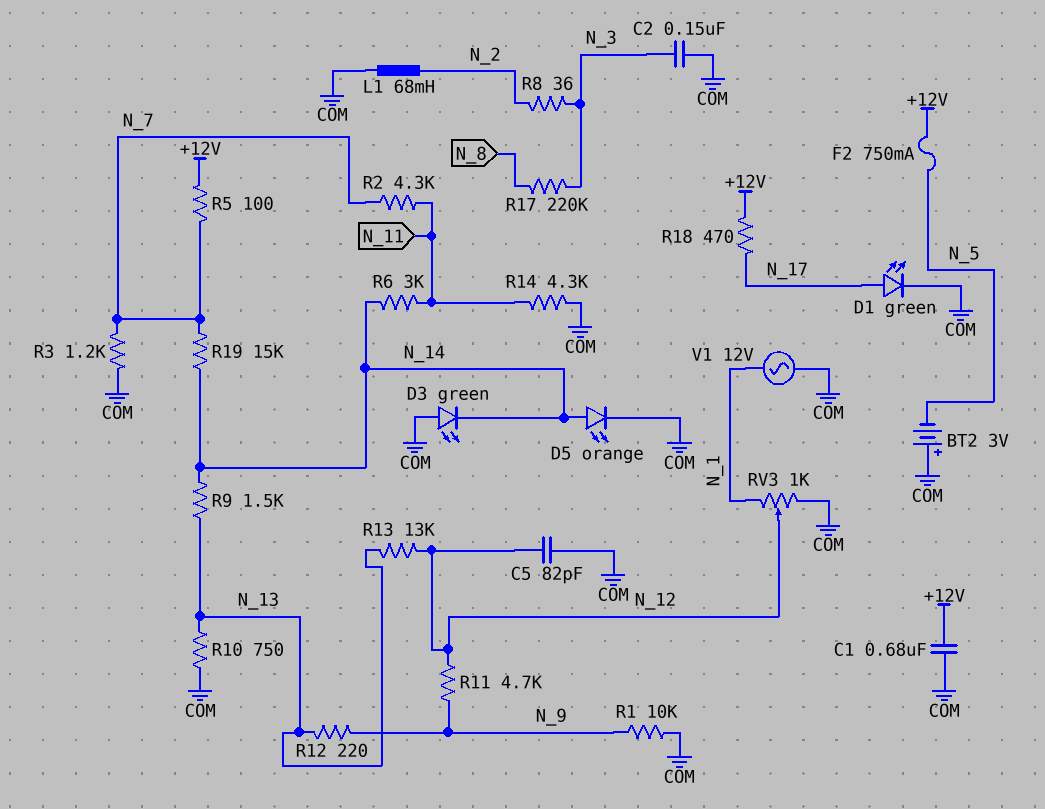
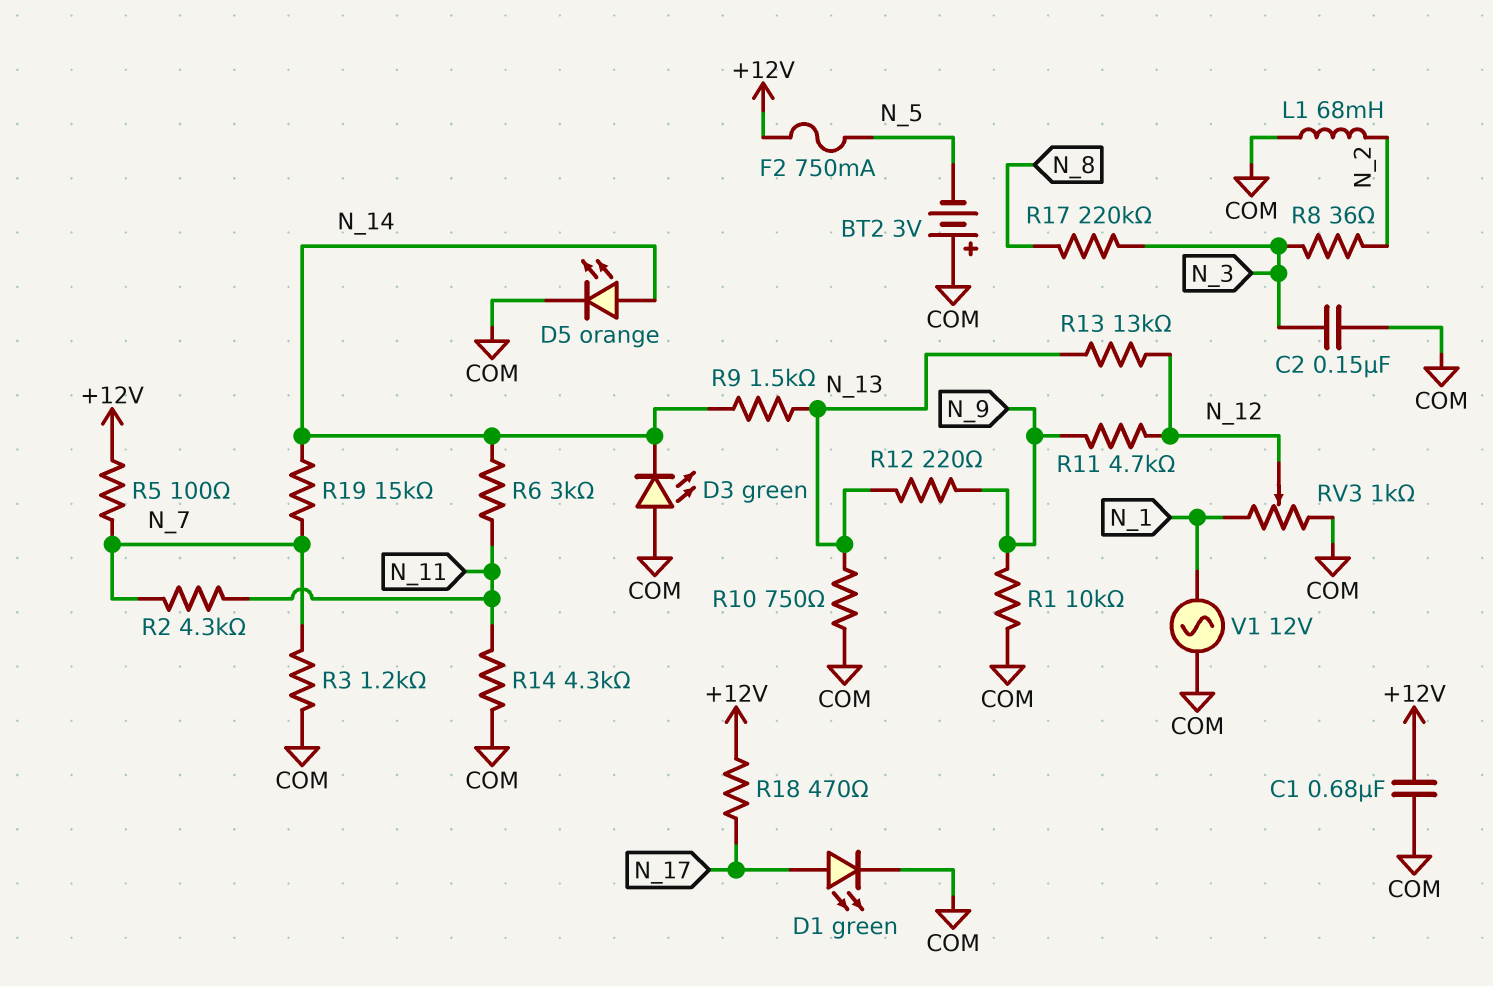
C5: 82pF (COM, N_12) -> none

